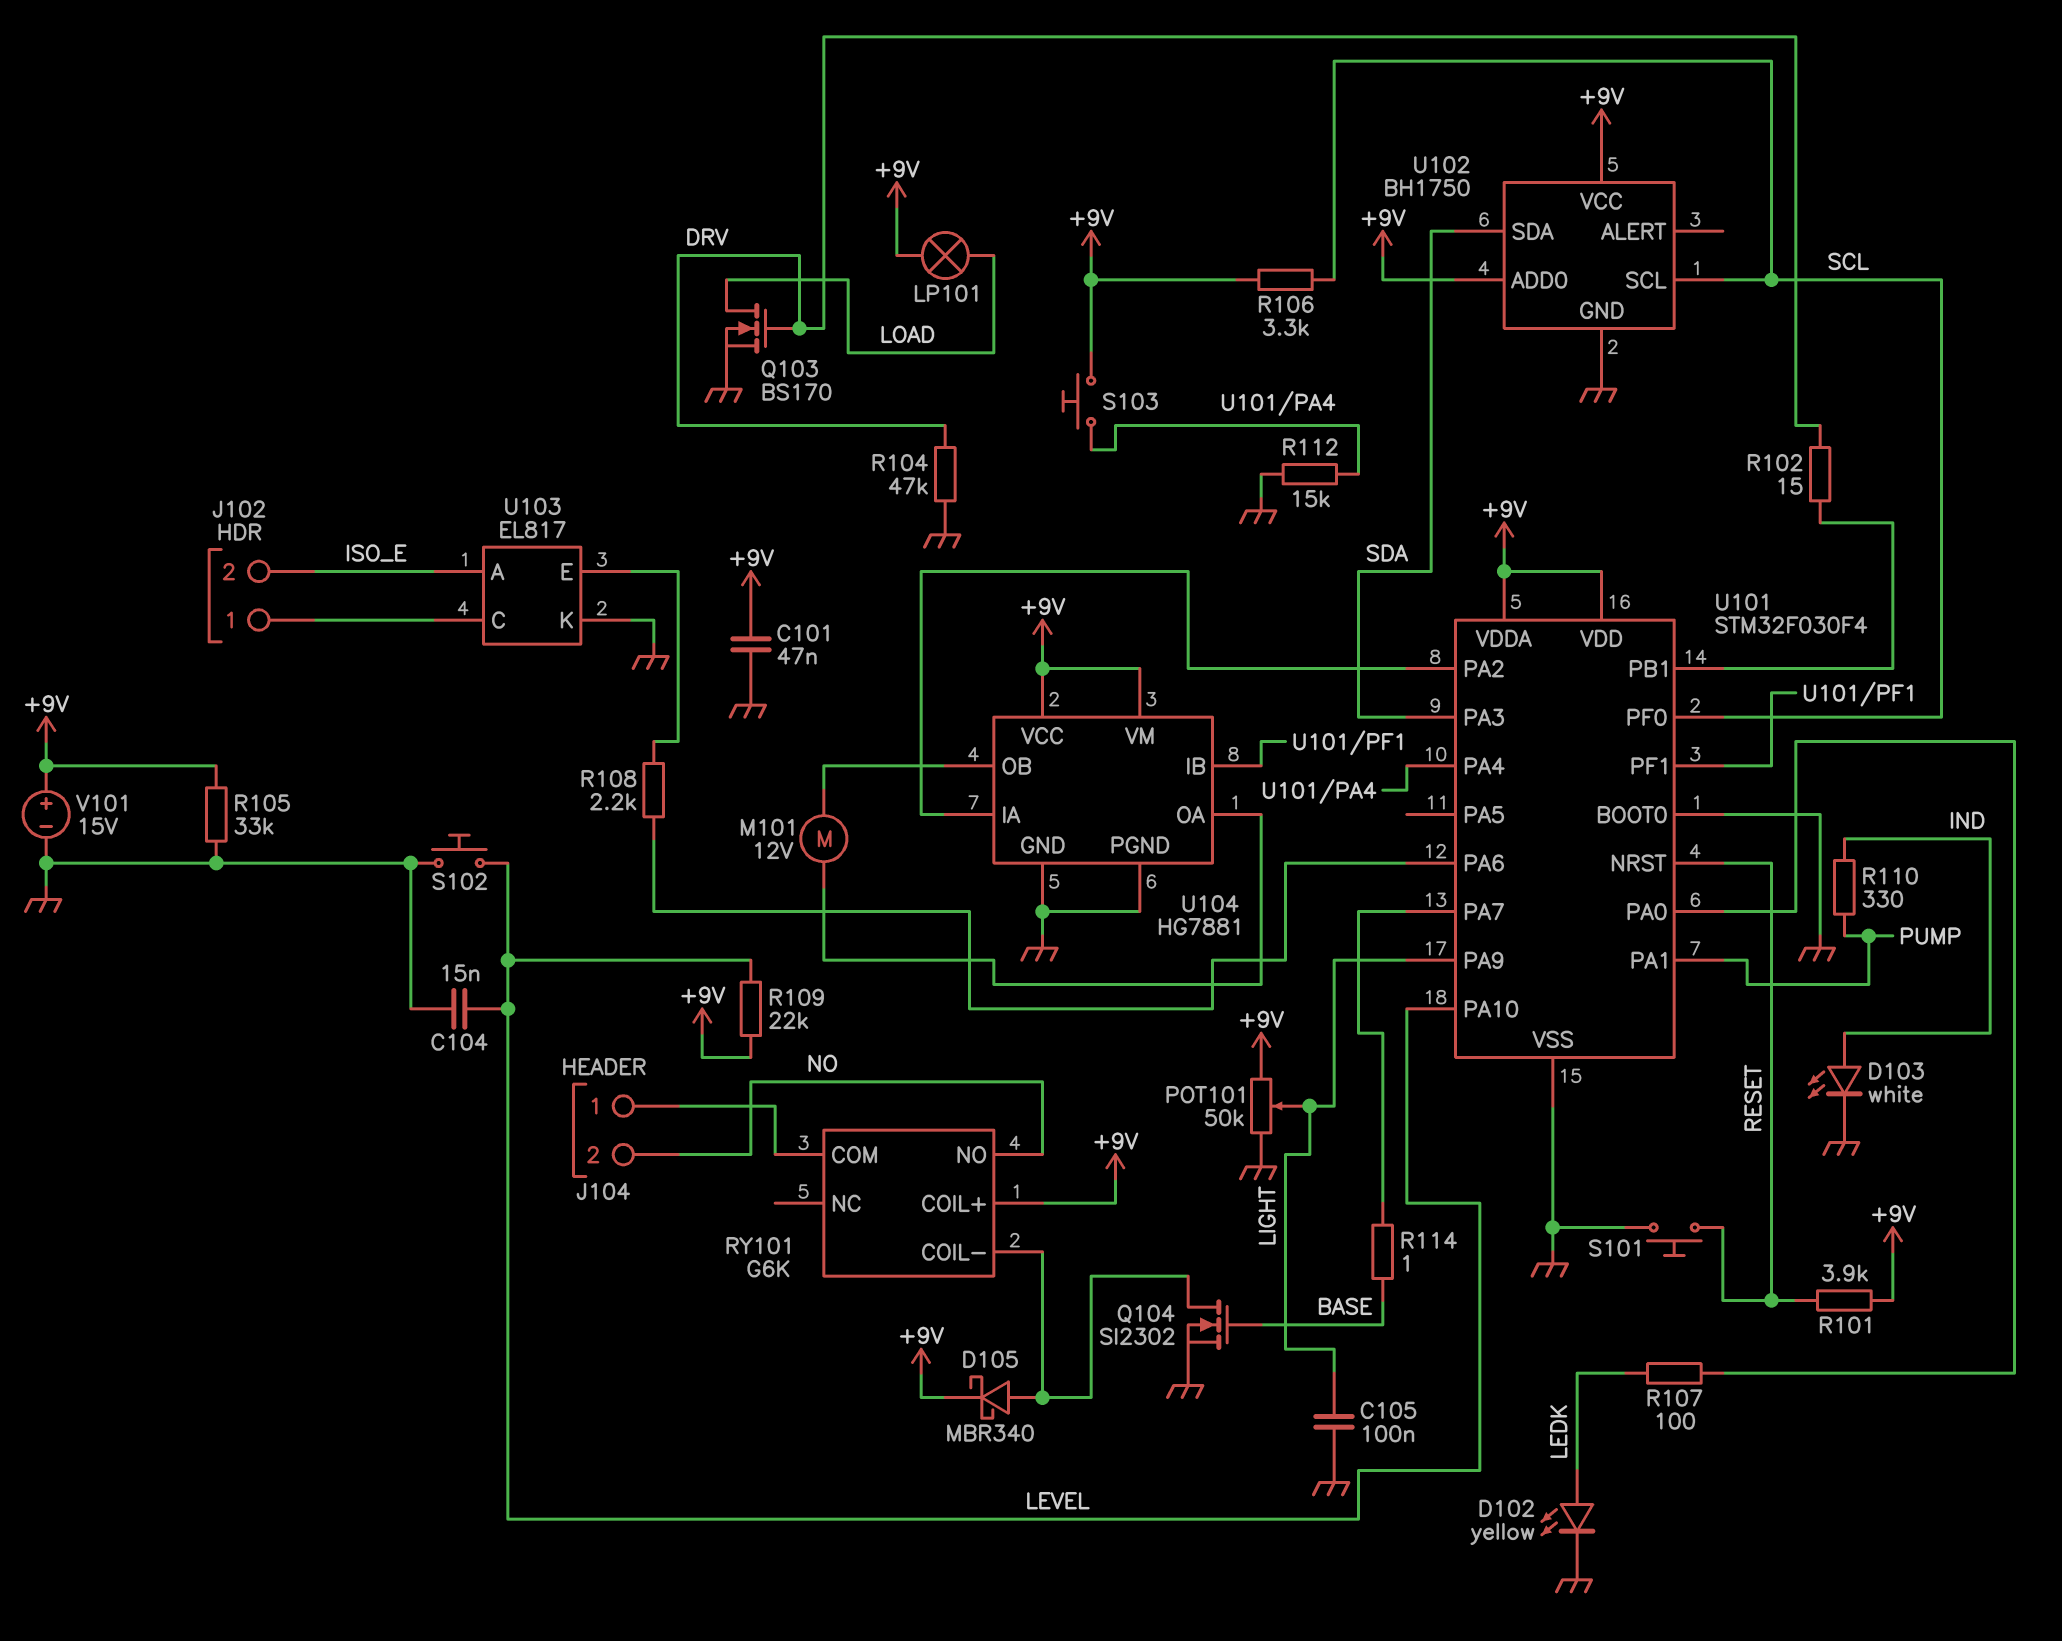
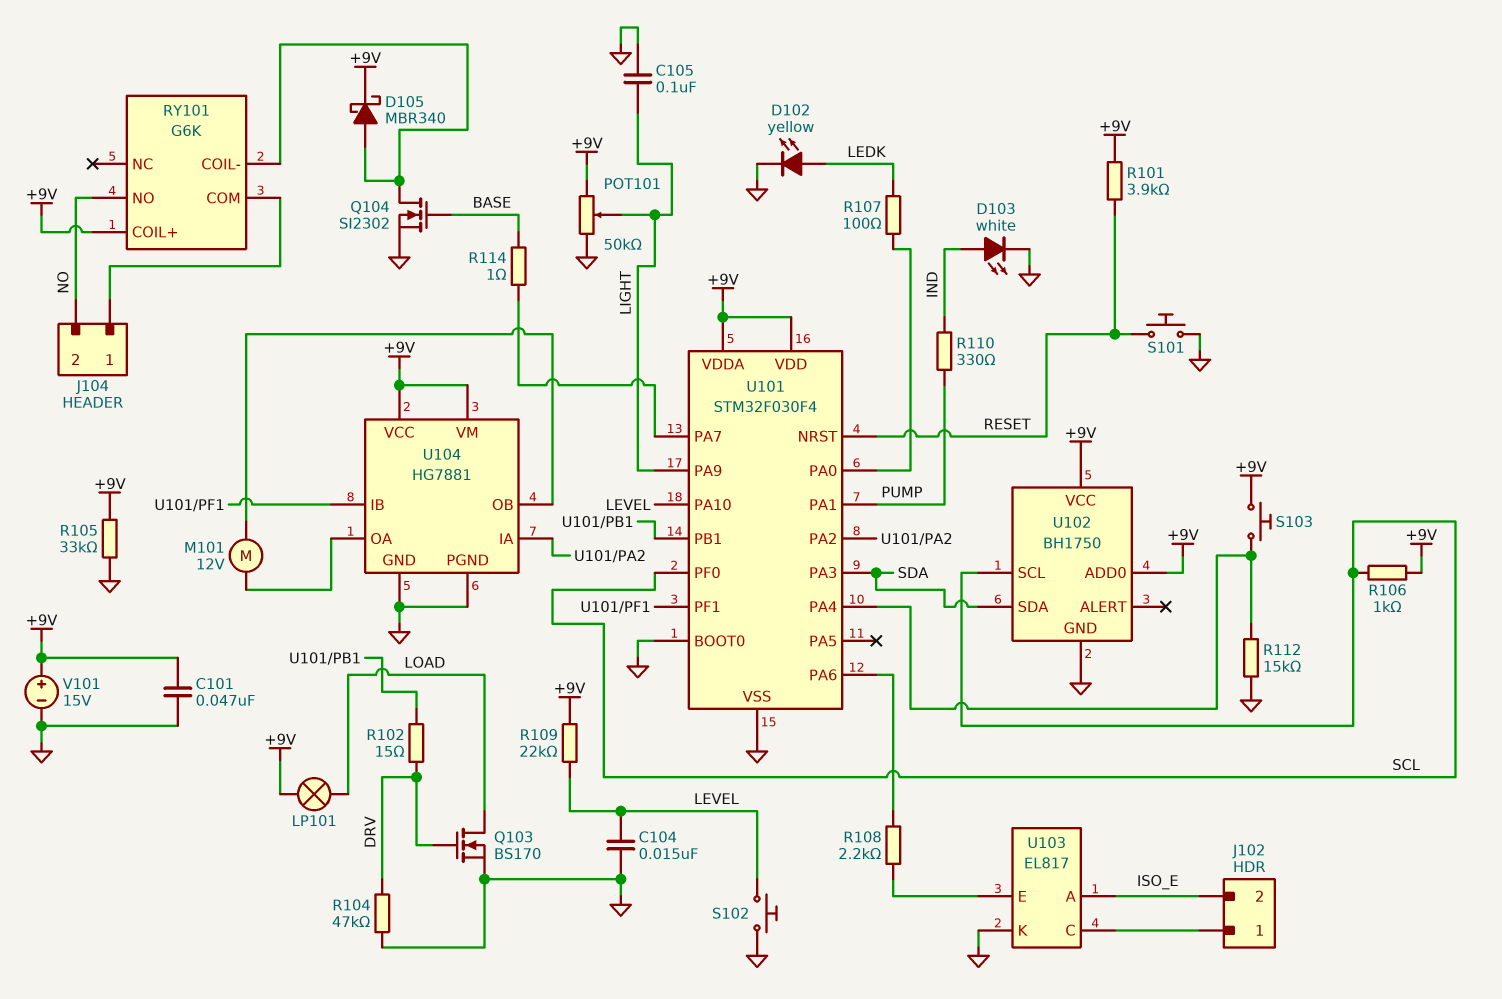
R106: 3.3k (+9V, SCL) -> 1k (+9V, SCL)

